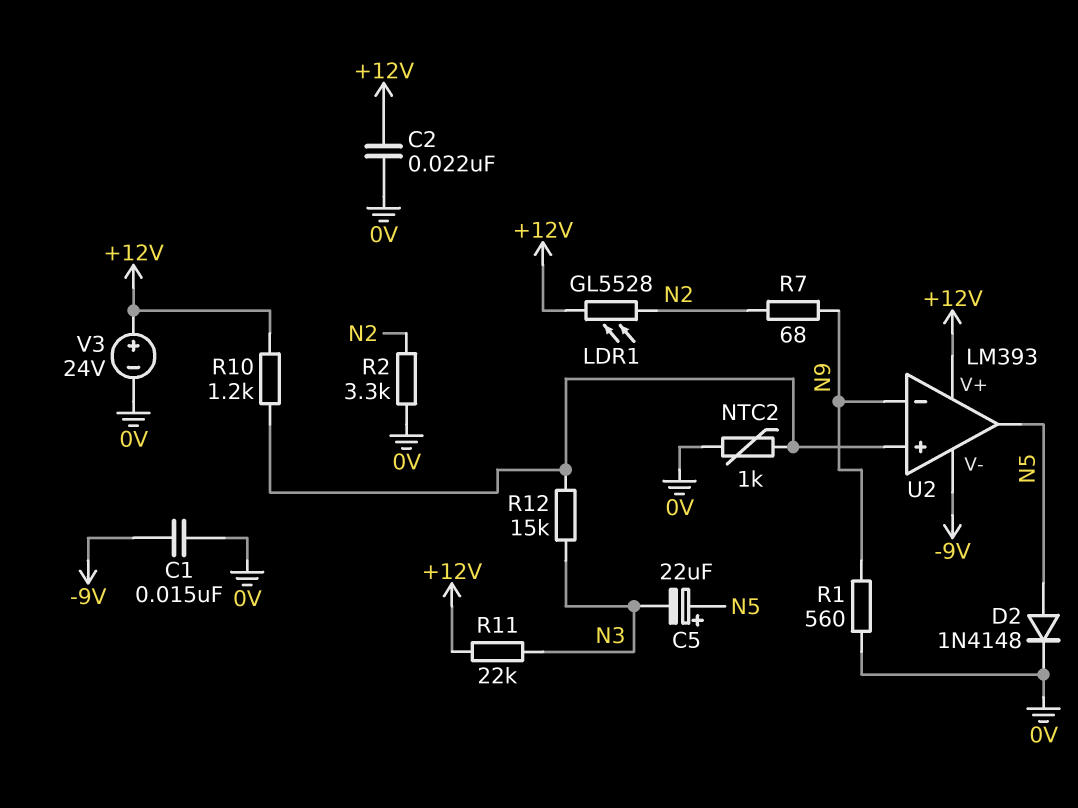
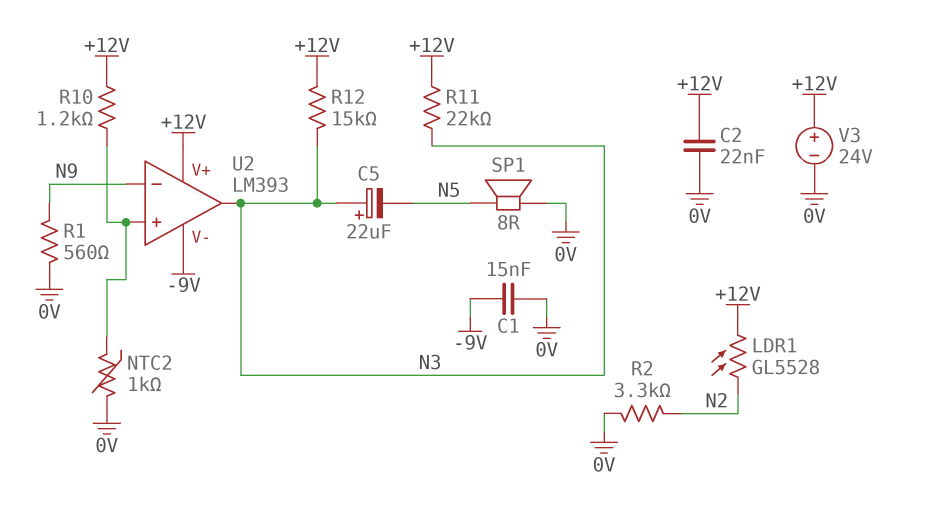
C5: 22uF (plus N5, minus N3) -> 22uF (plus N3, minus N5)
D2: diode 1N4148 (A N5, K 0V) -> none
R7: 68 (N2, N9) -> none
R12: 15k (N3, U2/in+) -> 15k (+12V, N3)
SP1: none -> speaker 8R (0V, N5)
U2 pin out: N5 -> N3

